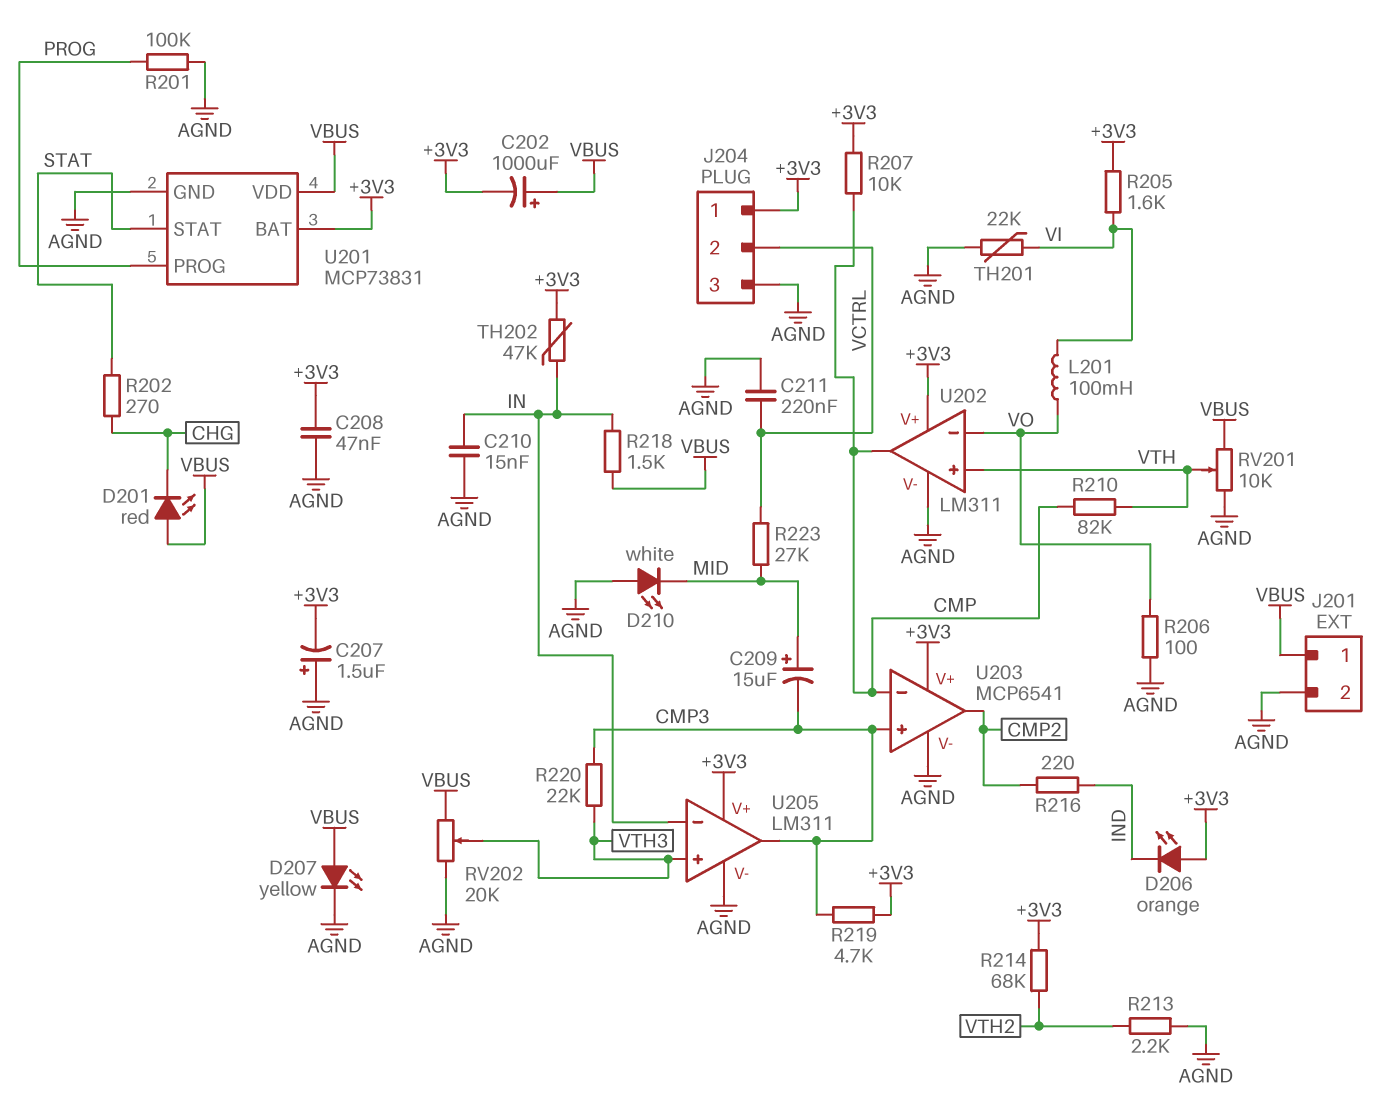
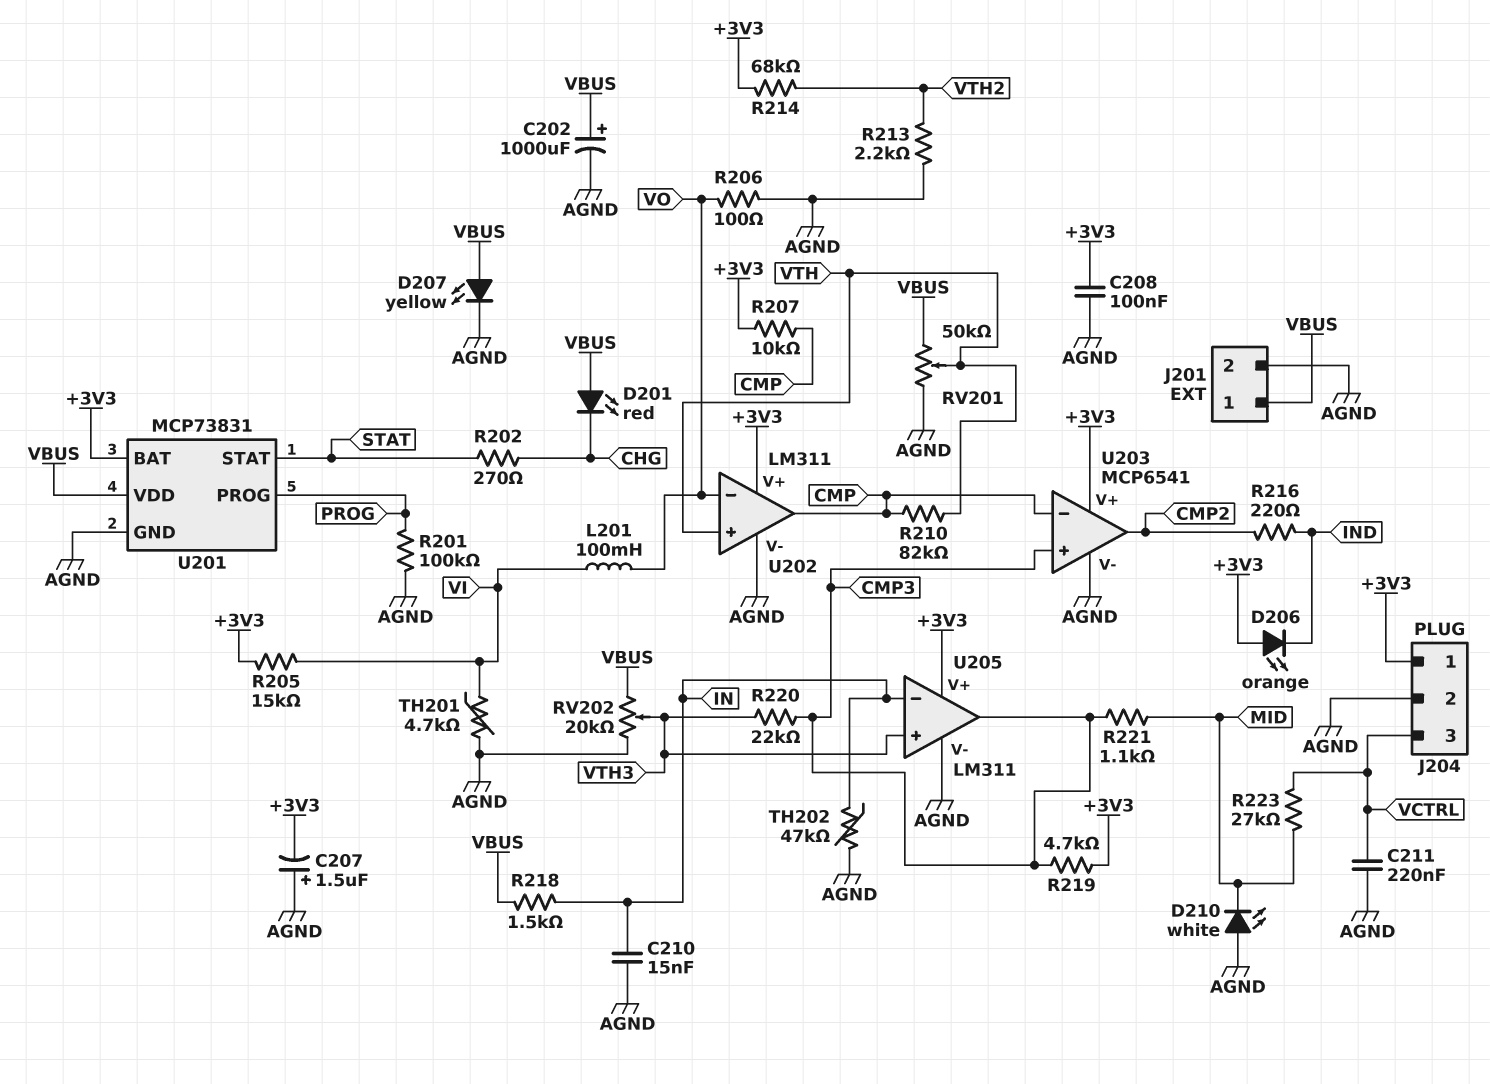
C202: 1000uF (plus VBUS, minus +3V3) -> 1000uF (plus VBUS, minus AGND)
C208: 47nF (+3V3, AGND) -> 100nF (+3V3, AGND)
C209: 15uF (plus MID, minus CMP3) -> none
J204 pin 2: VCTRL -> AGND
J204 pin 3: AGND -> VCTRL
R205: 1.6k (+3V3, VI) -> 15k (+3V3, VI)
R221: none -> 1.1k (CMP3, MID)
RV201: 10k (AGND, VBUS, wiper VTH) -> 50k (AGND, VBUS, wiper VTH)
TH201: 22k (AGND, VI) -> 4.7k (AGND, VI)
TH202: 47k (+3V3, IN) -> 47k (AGND, IN)

